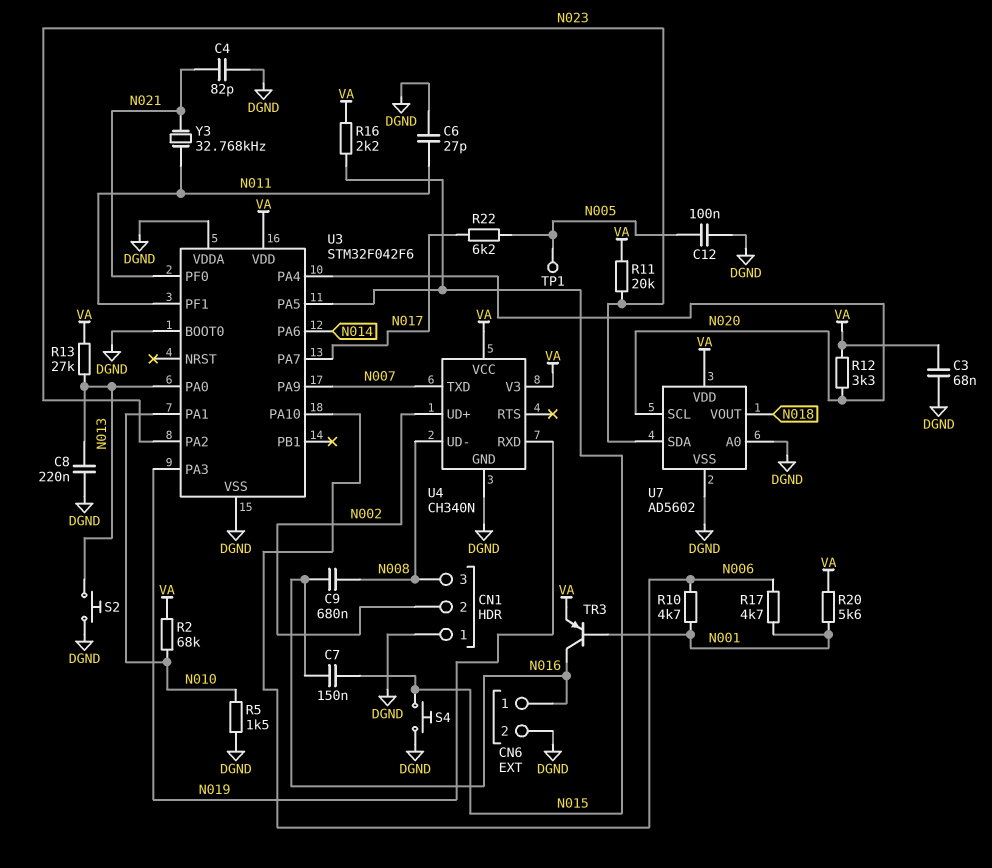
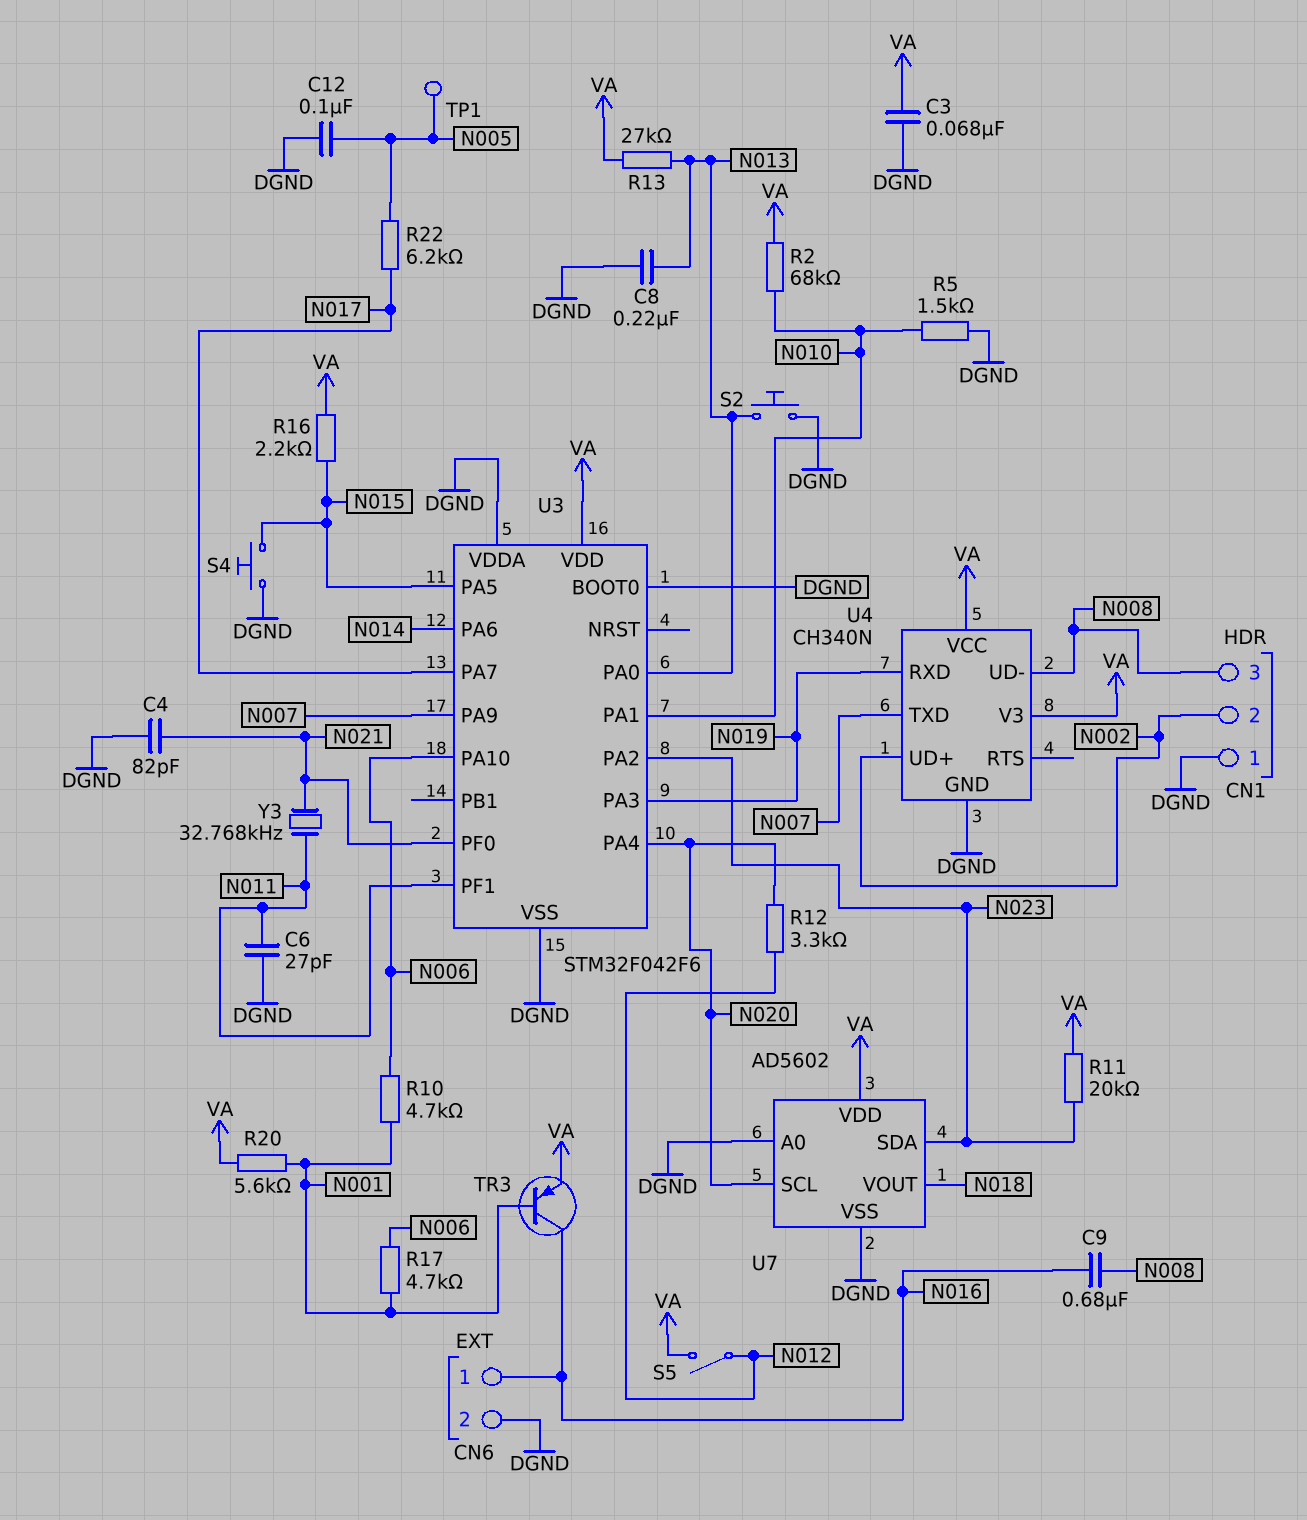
C7: 150nF (N015, N016) -> none
R12: 3.3k (N020, VA) -> 3.3k (N012, N020)
S5: none -> switch (N012, VA)

